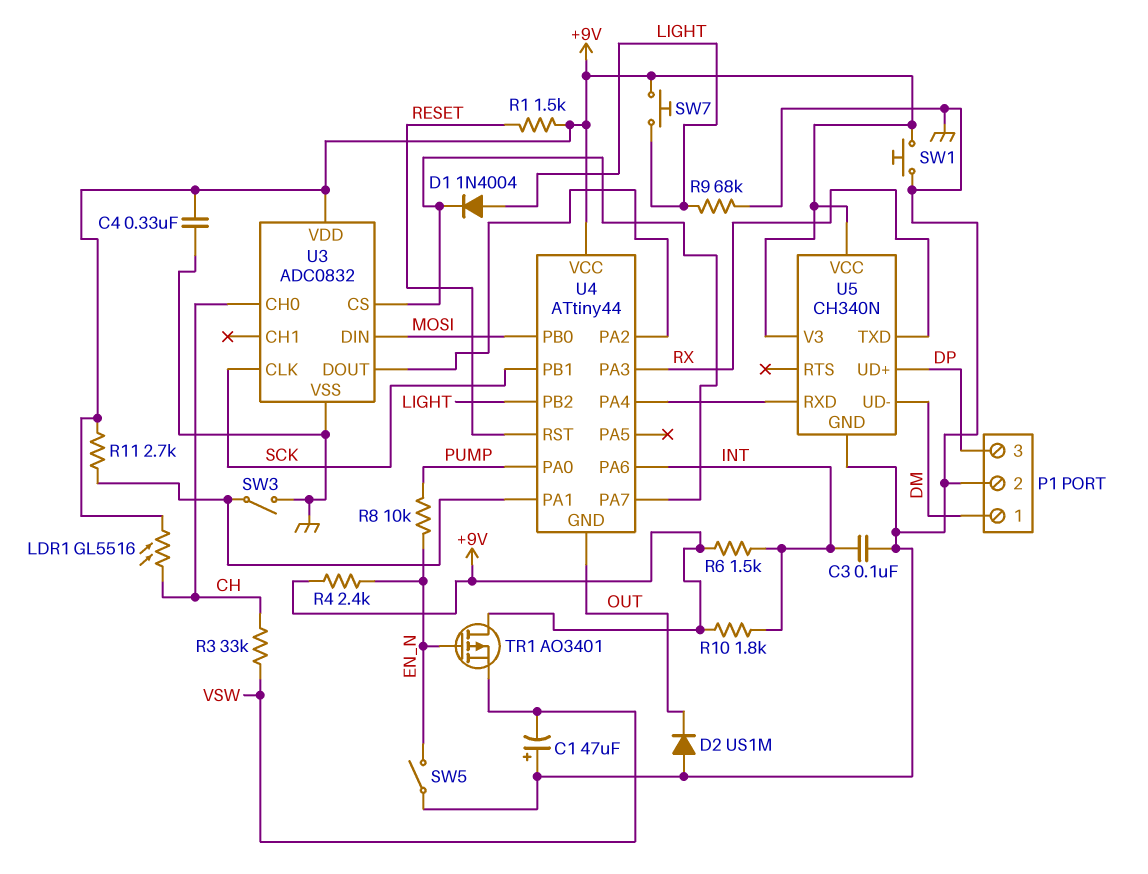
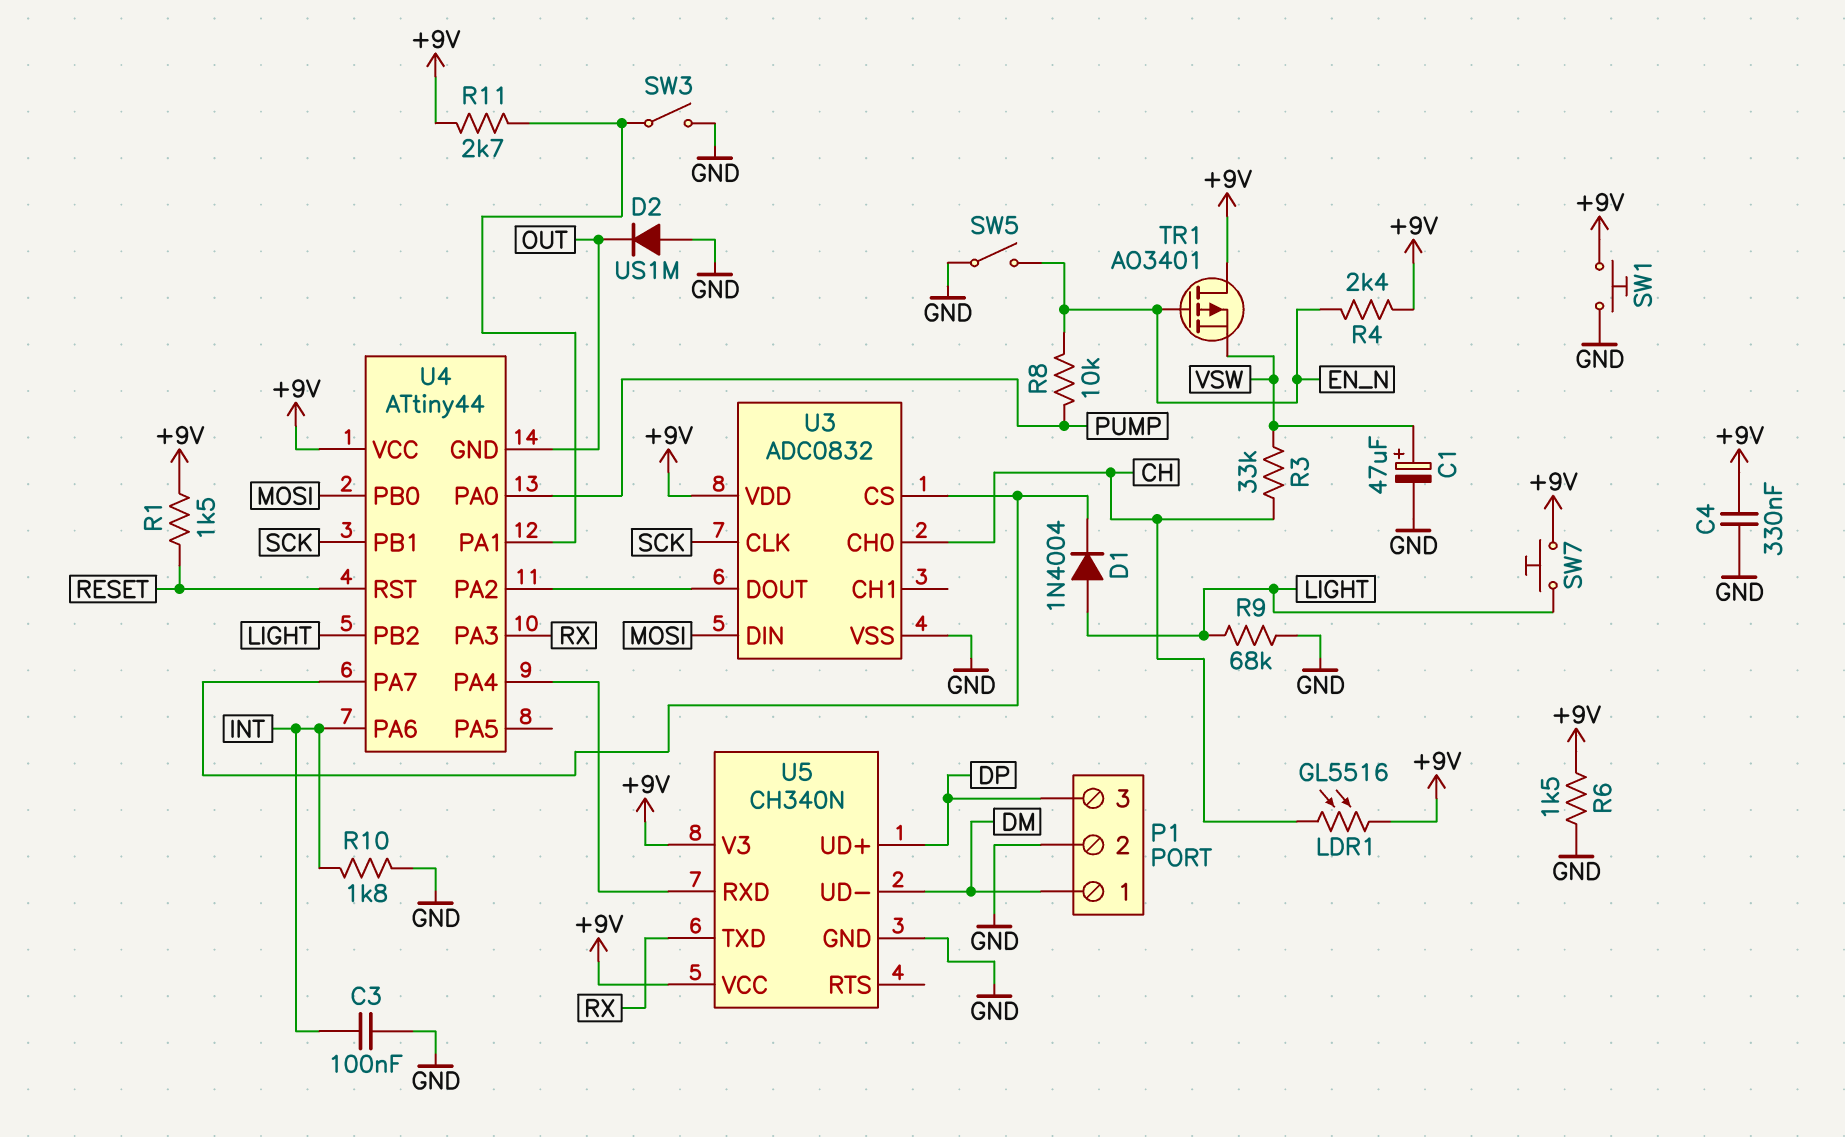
C1: 47uF (plus GND, minus VSW) -> 47uF (plus VSW, minus GND)
R6: 1.5k (+9V, INT) -> 1.5k (+9V, GND)
R10: 1.8k (+9V, INT) -> 1.8k (GND, INT)

